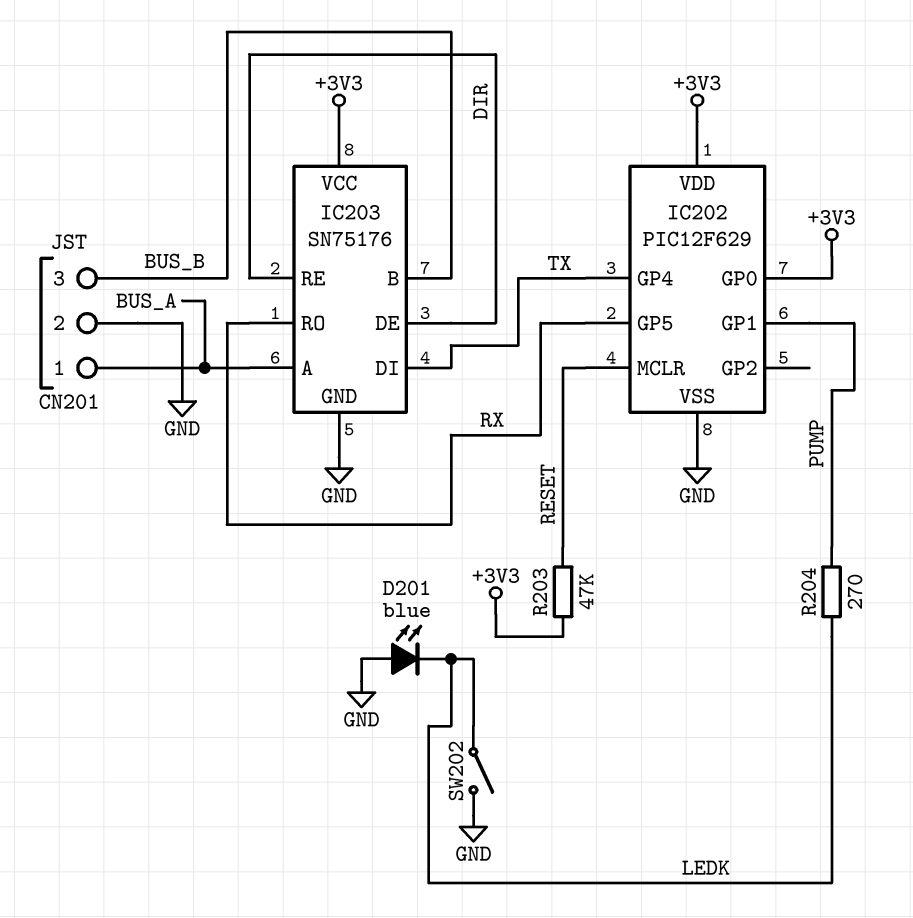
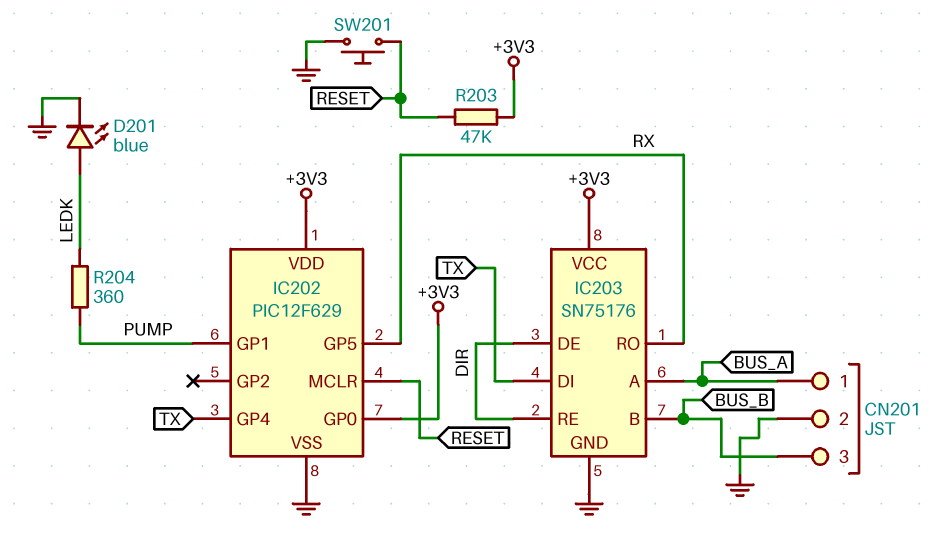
D201: LED blue (A GND, K LEDK) -> LED blue (A LEDK, K GND)
R204: 270 (LEDK, PUMP) -> 360 (LEDK, PUMP)
SW201: none -> button (GND, RESET)
SW202: switch (GND, LEDK) -> none

